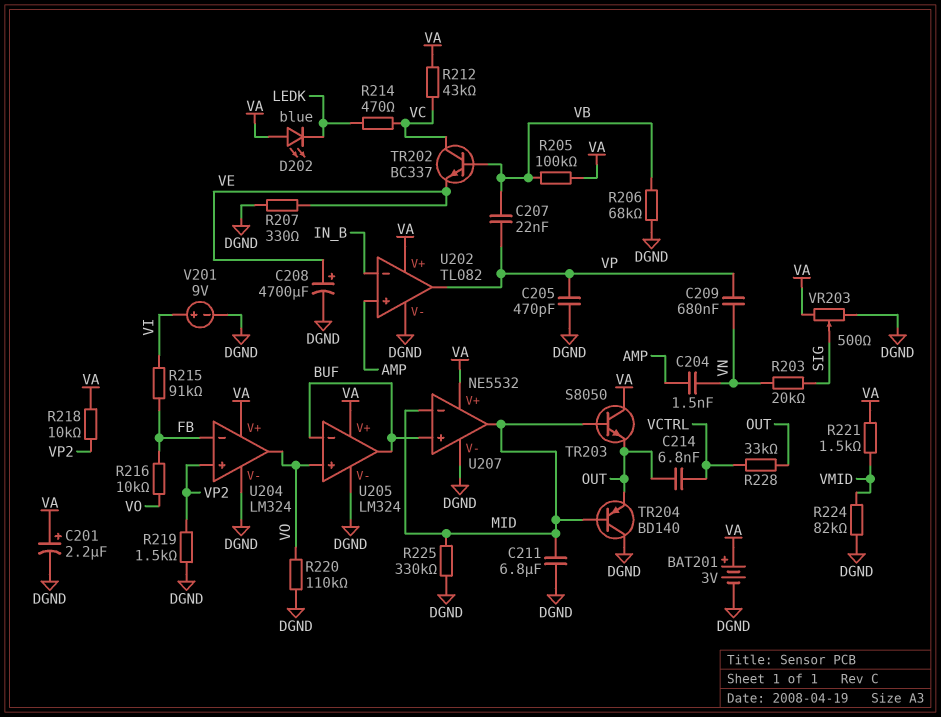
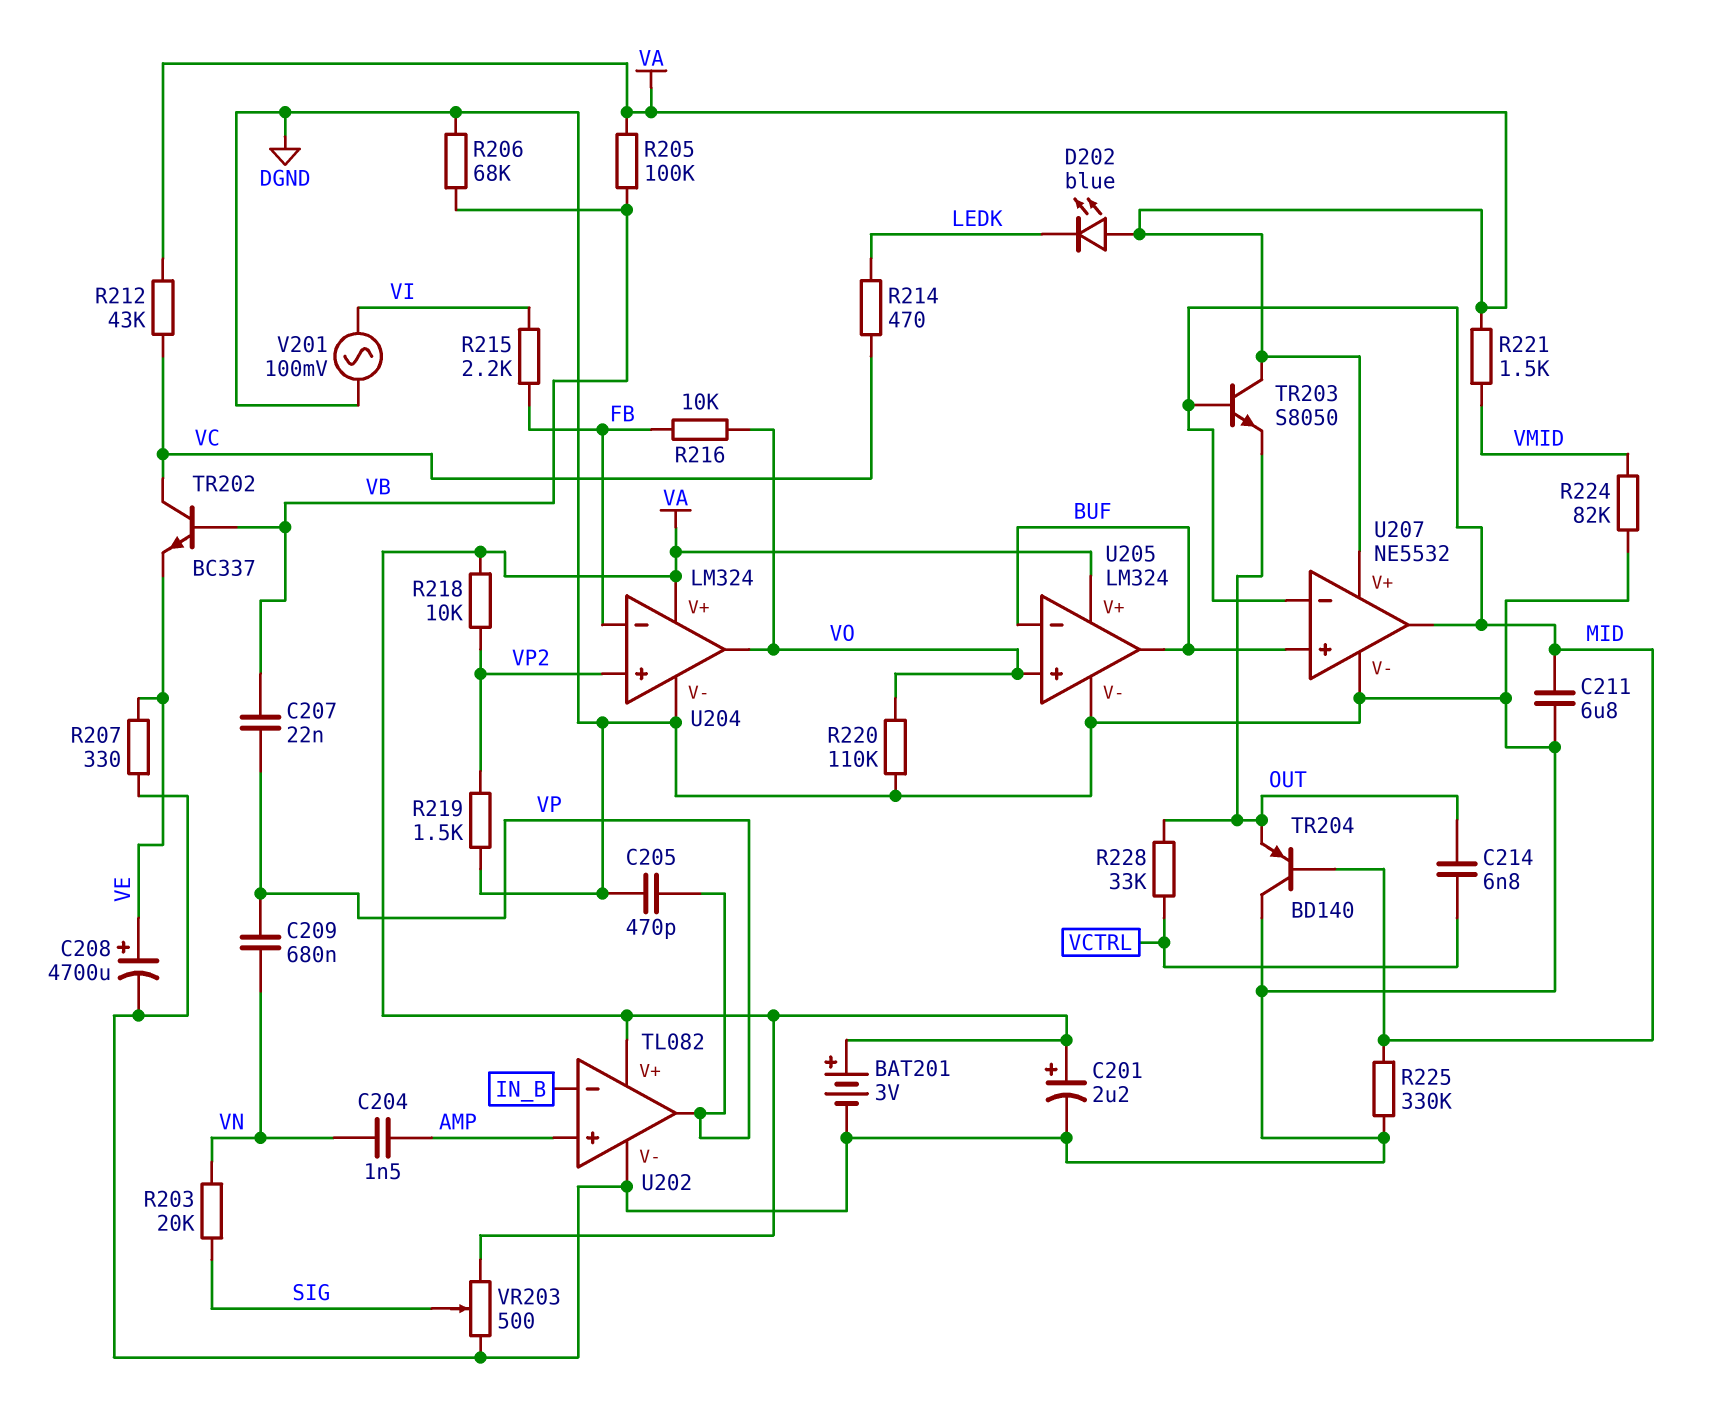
R215: 91k (FB, VI) -> 2.2k (FB, VI)
V201: 9V (plus VI, minus DGND) -> AC 100mV (DGND, VI)

